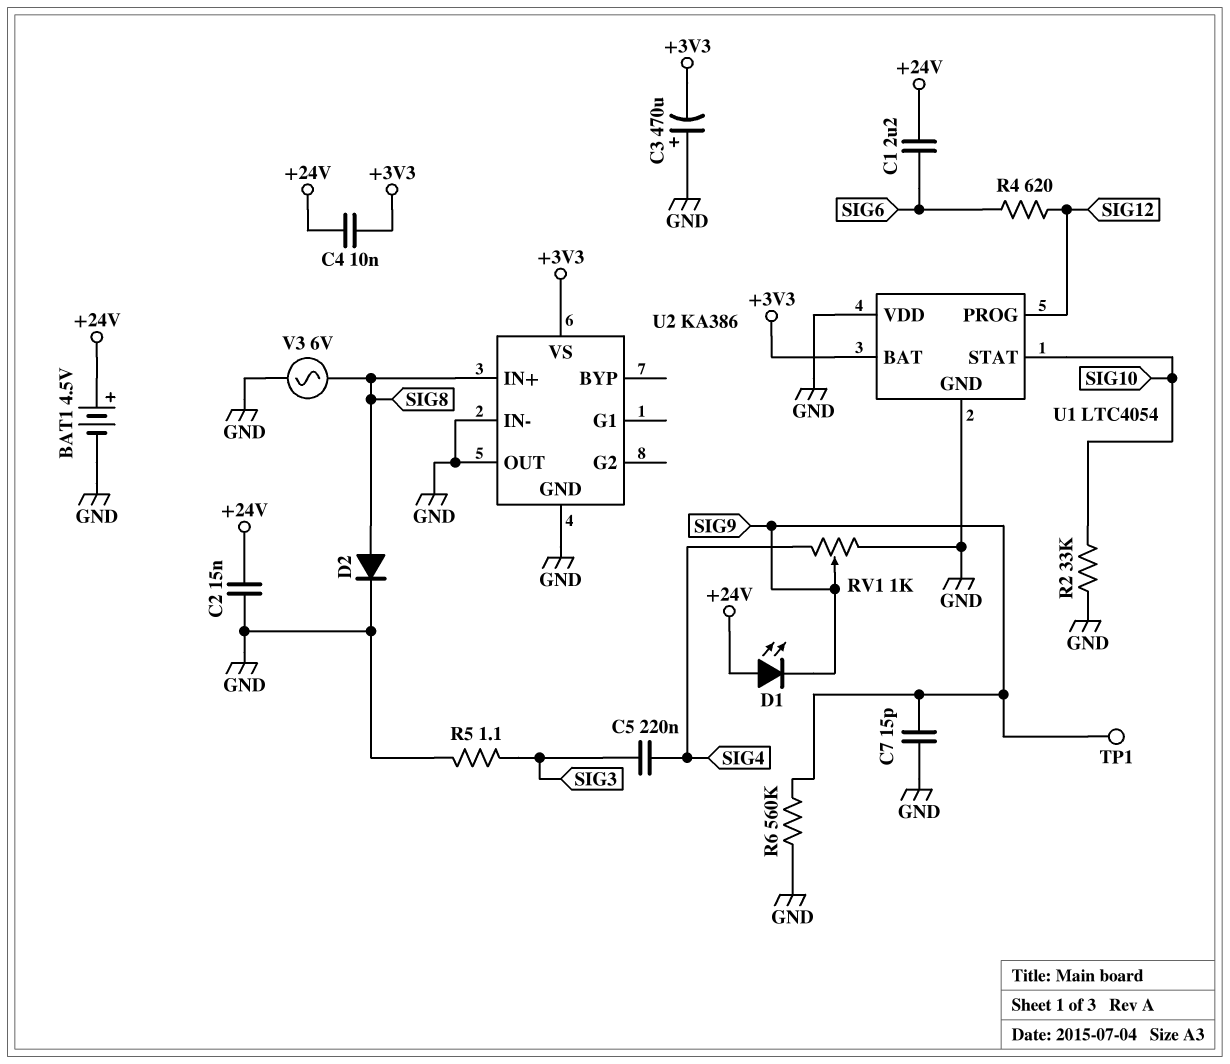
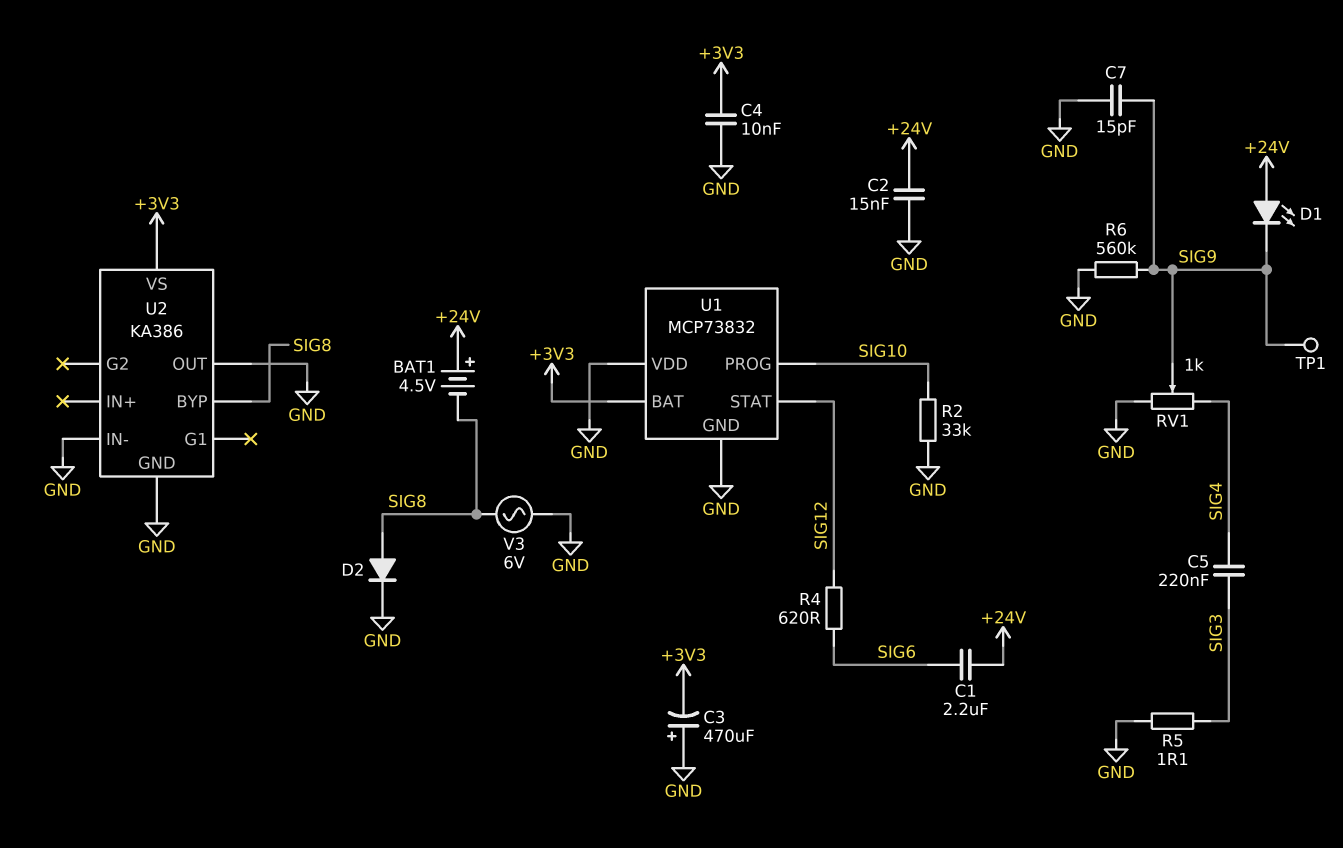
BAT1: 4.5V (plus +24V, minus GND) -> 4.5V (plus +24V, minus SIG8)
C4: 10nF (+3V3, +24V) -> 10nF (+3V3, GND)
U1: LTC4054 -> MCP73832
U1 pin PROG: SIG12 -> SIG10
U1 pin STAT: SIG10 -> SIG12
U2 pin BYP: none -> SIG8
U2 pin IN+: SIG8 -> none

